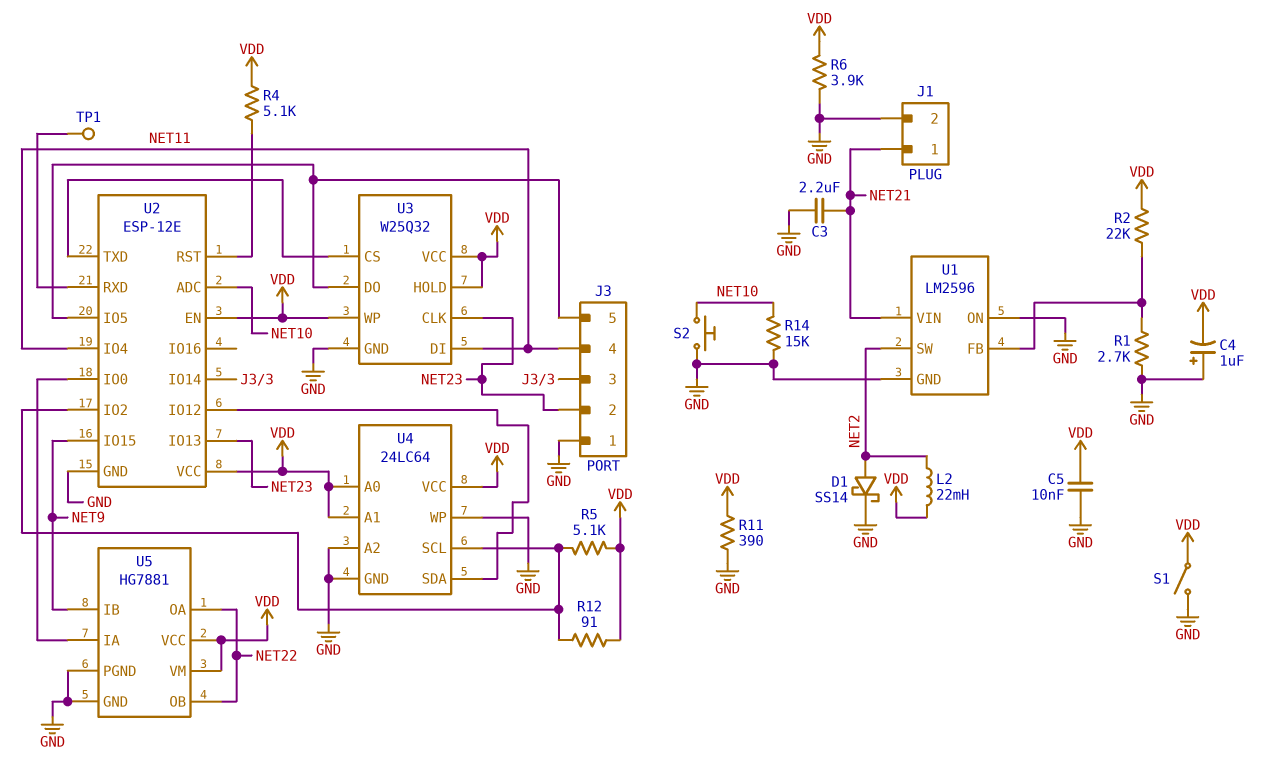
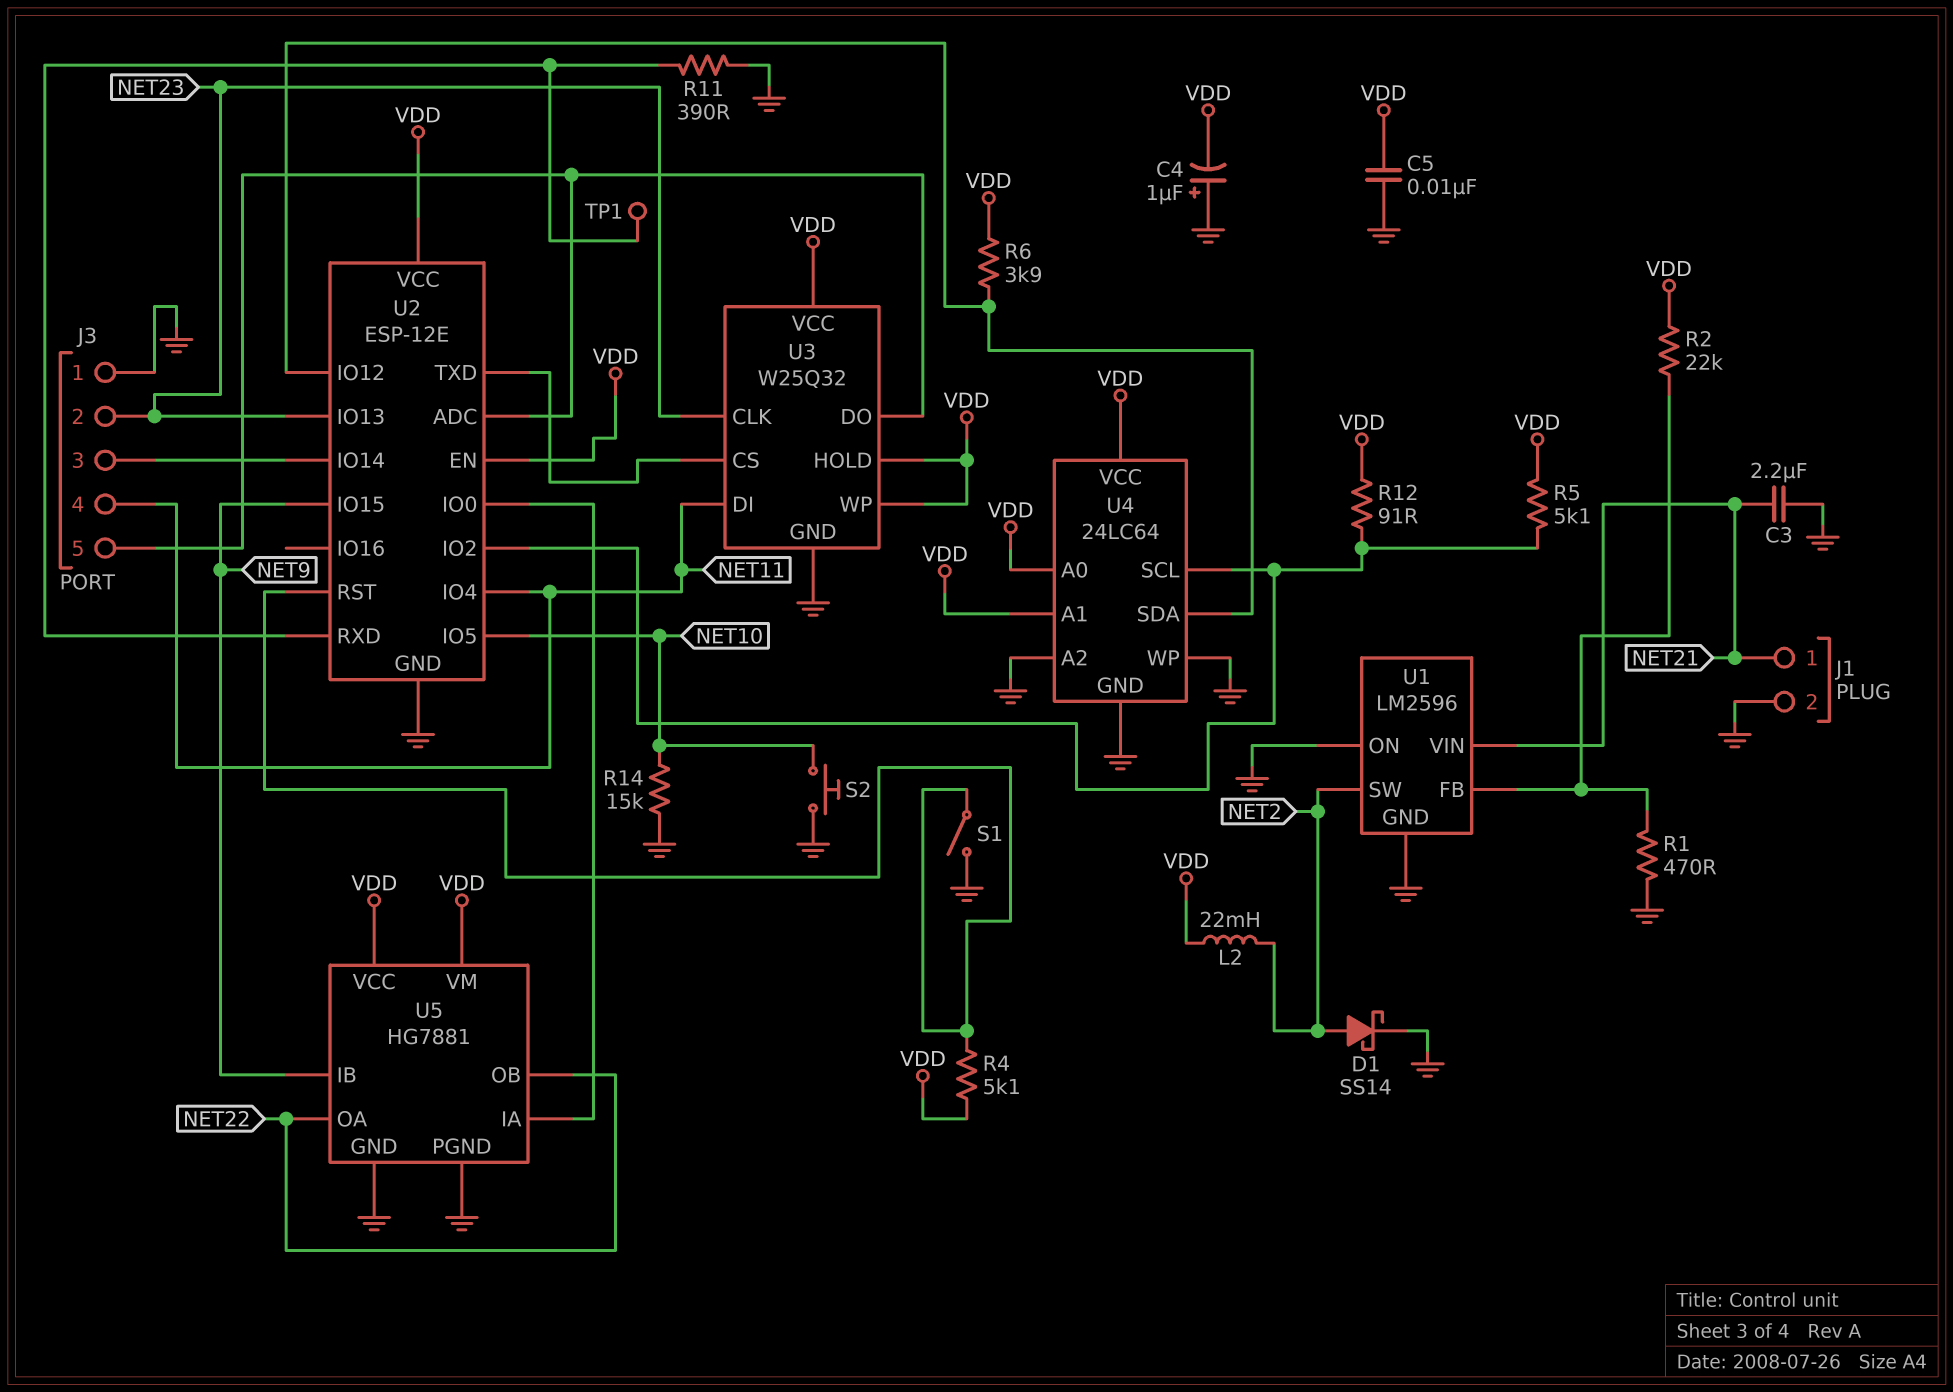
R1: 2.7k (GND, U1/FB) -> 470 (GND, U1/FB)
R6: 3.9k (GND, VDD) -> 3.9k (U2/IO12, VDD)
R11: 390 (GND, VDD) -> 390 (GND, U2/RXD)
S1: switch (GND, VDD) -> switch (GND, U2/RST)
U2 pin ADC: NET10 -> J3/5
U2 pin IO5: J3/5 -> NET10

